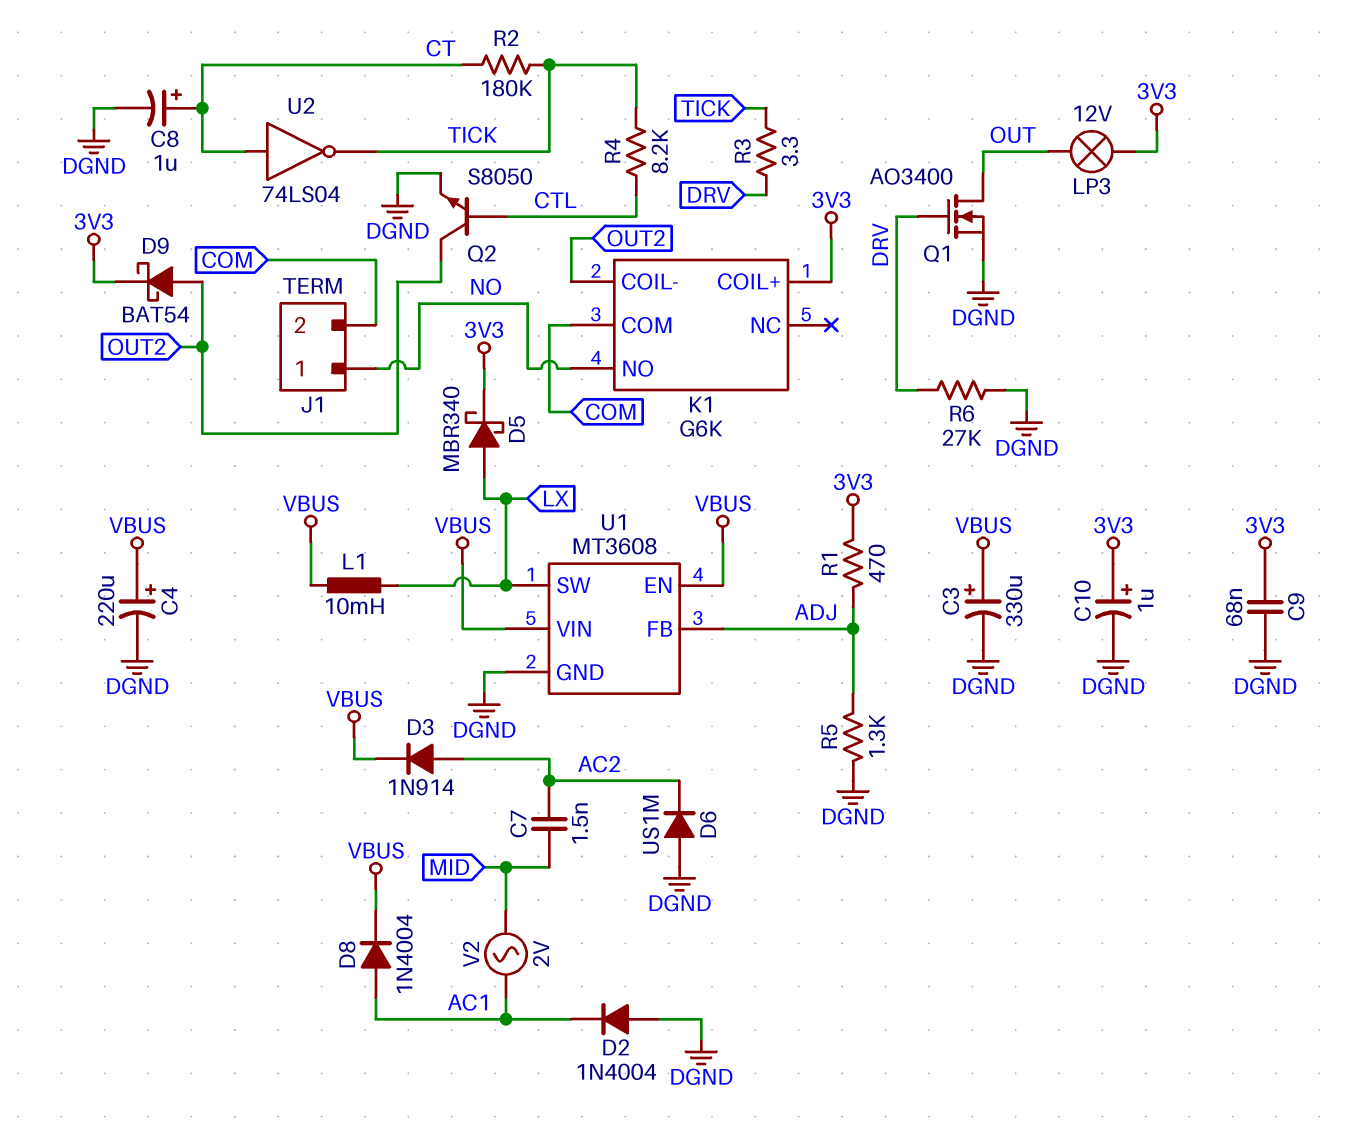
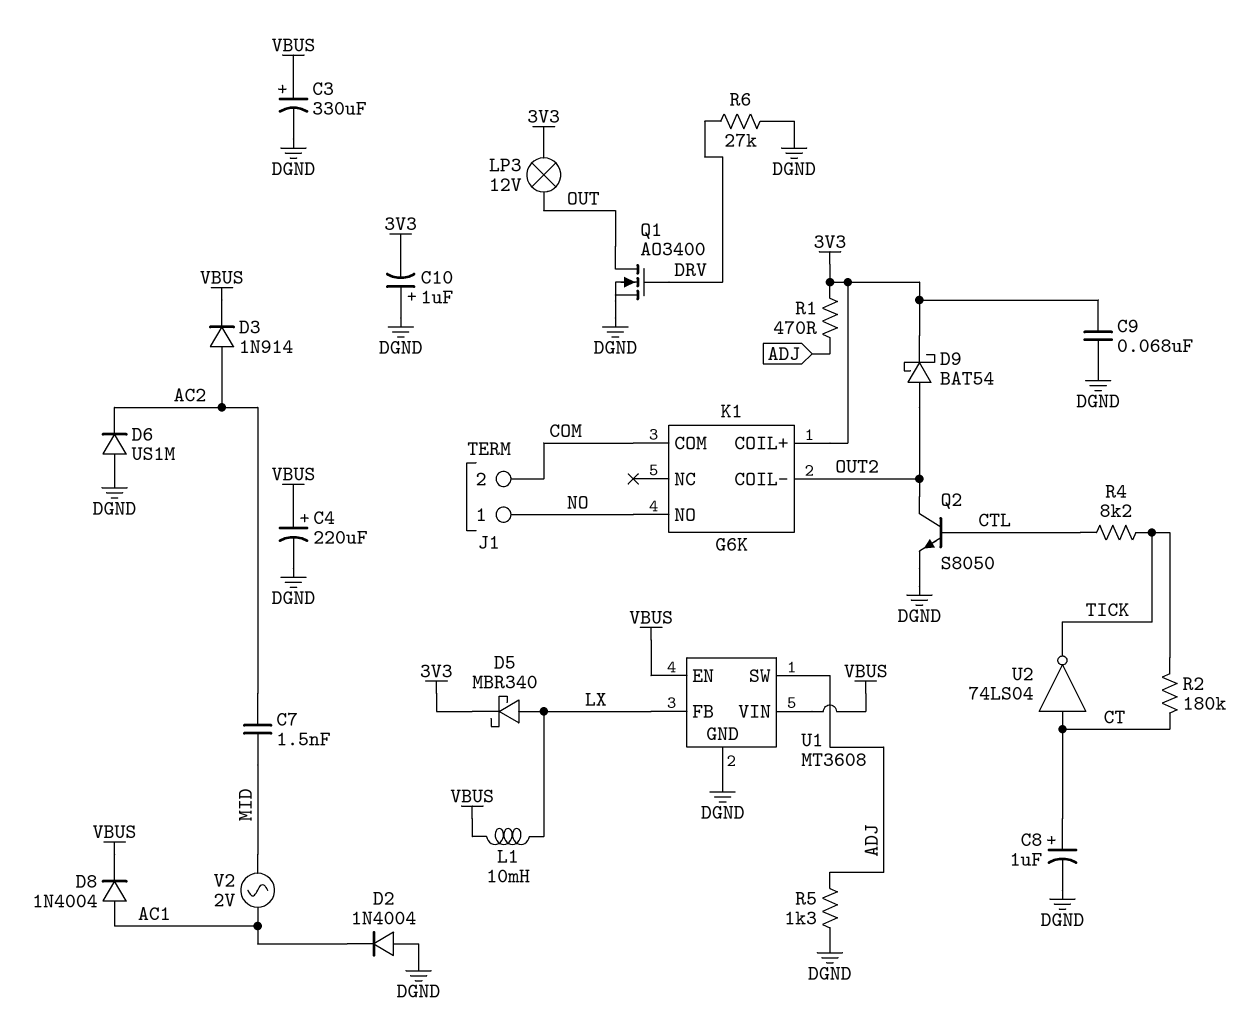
C10: 1uF (plus 3V3, minus DGND) -> 1uF (plus DGND, minus 3V3)
R3: 3.3 (DRV, TICK) -> none
U1 pin FB: ADJ -> LX
U1 pin SW: LX -> ADJ

